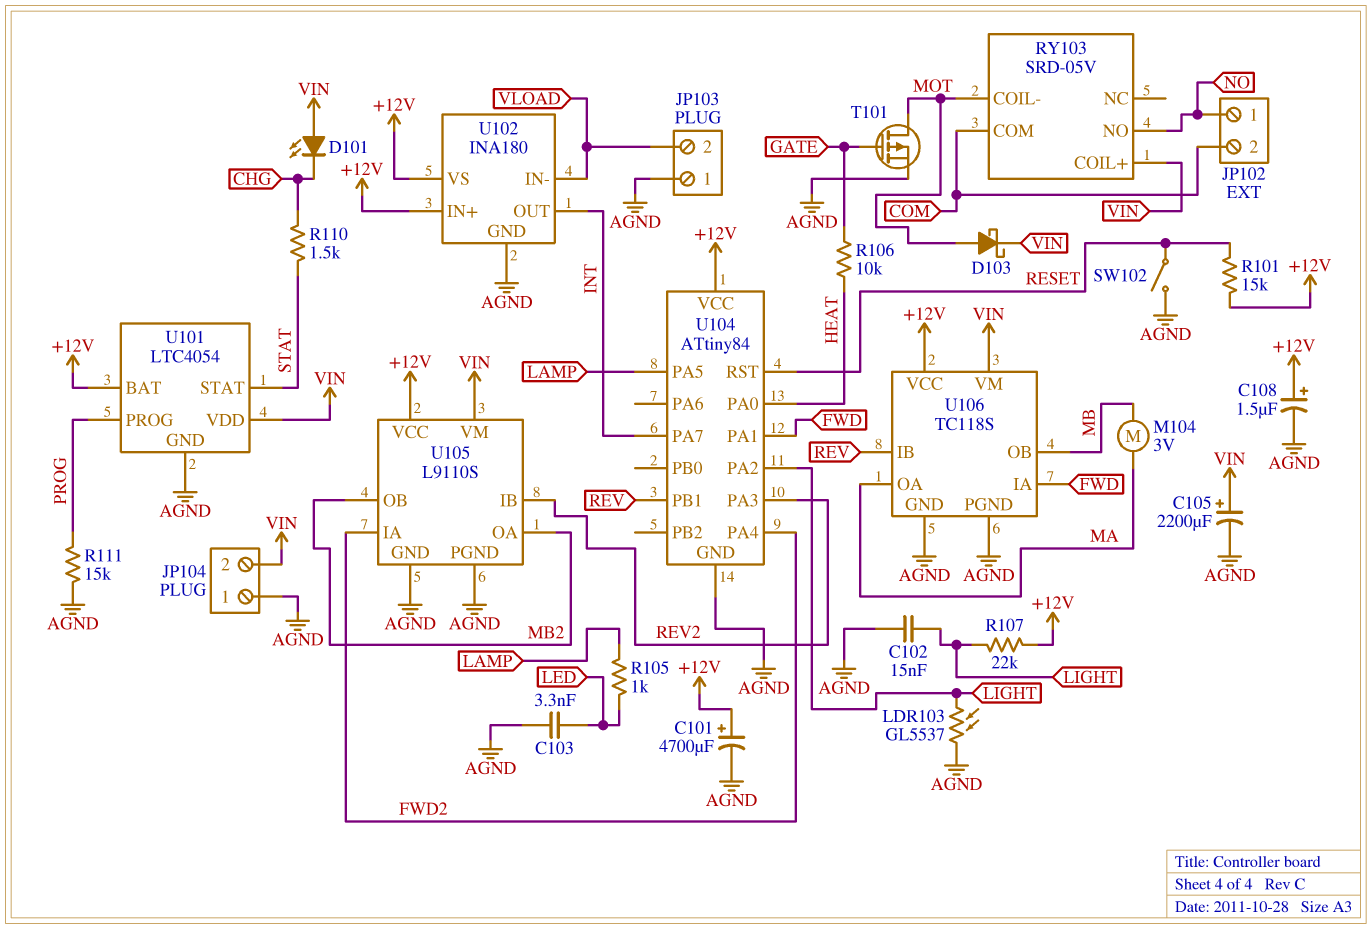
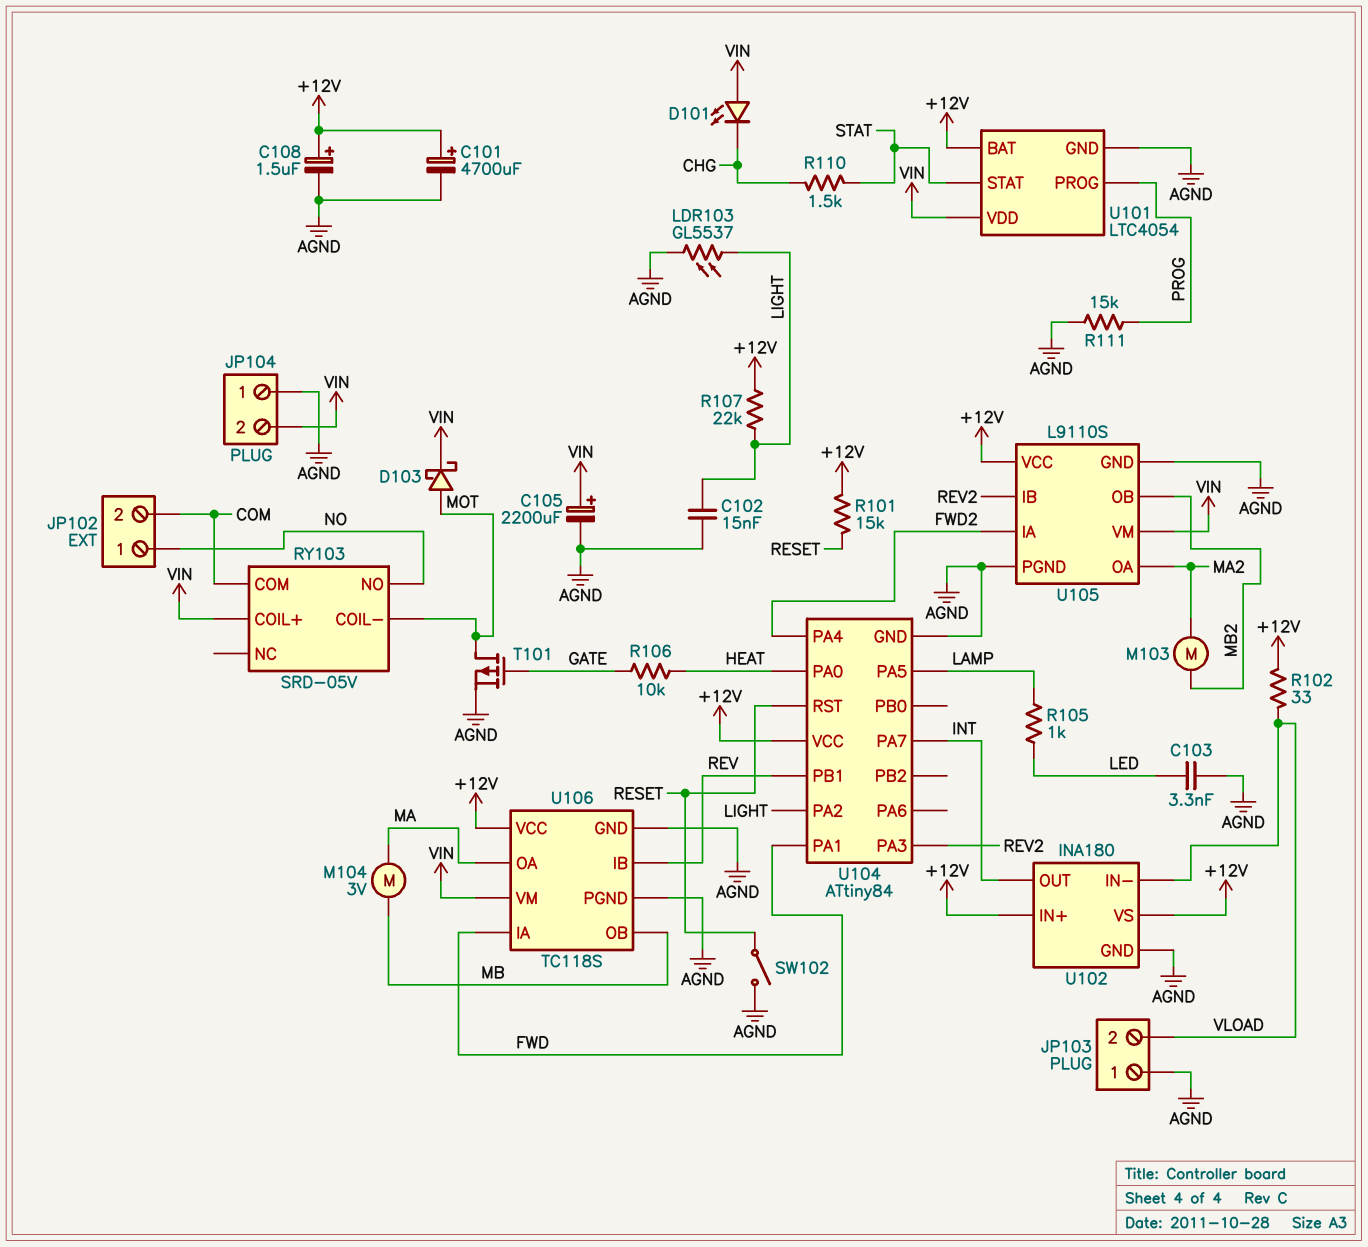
M103: none -> motor (MA2, MB2)
R102: none -> 33 (+12V, VLOAD)
U105 pin OA: MB2 -> MA2

